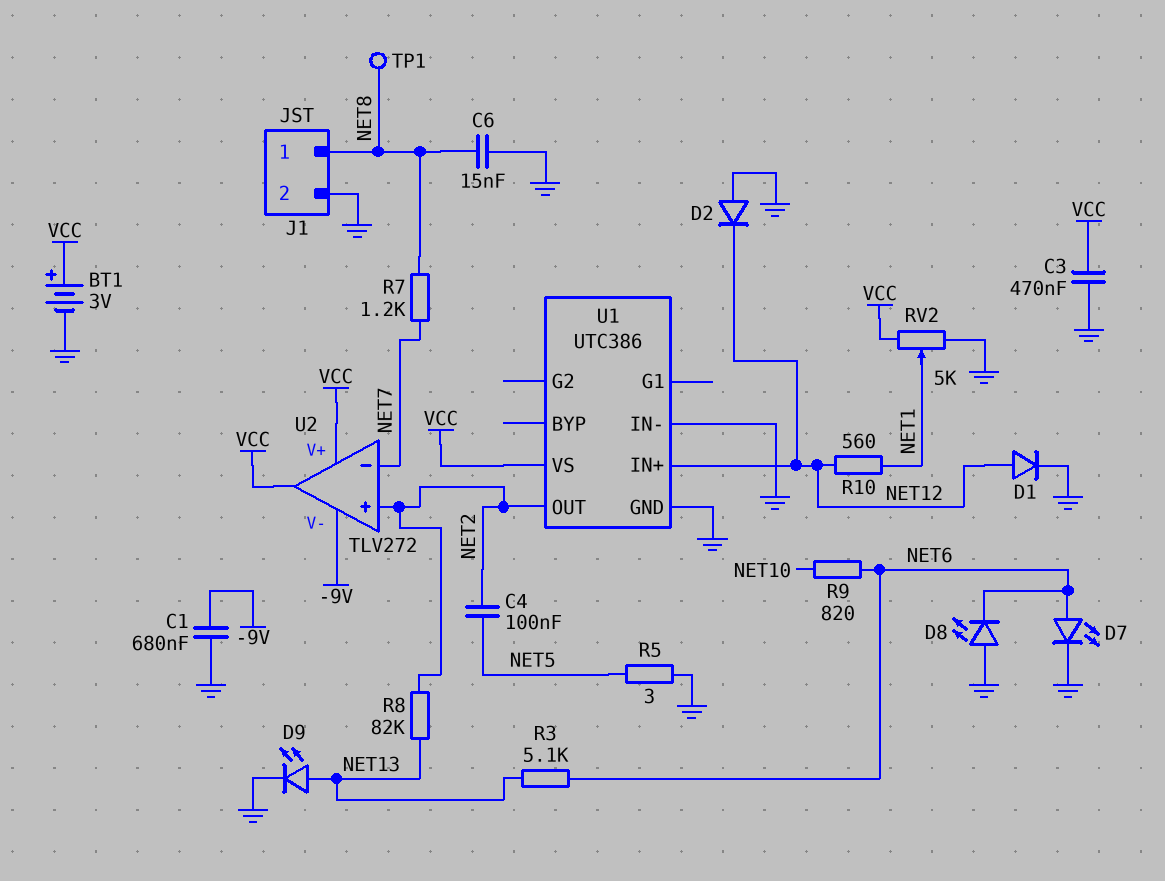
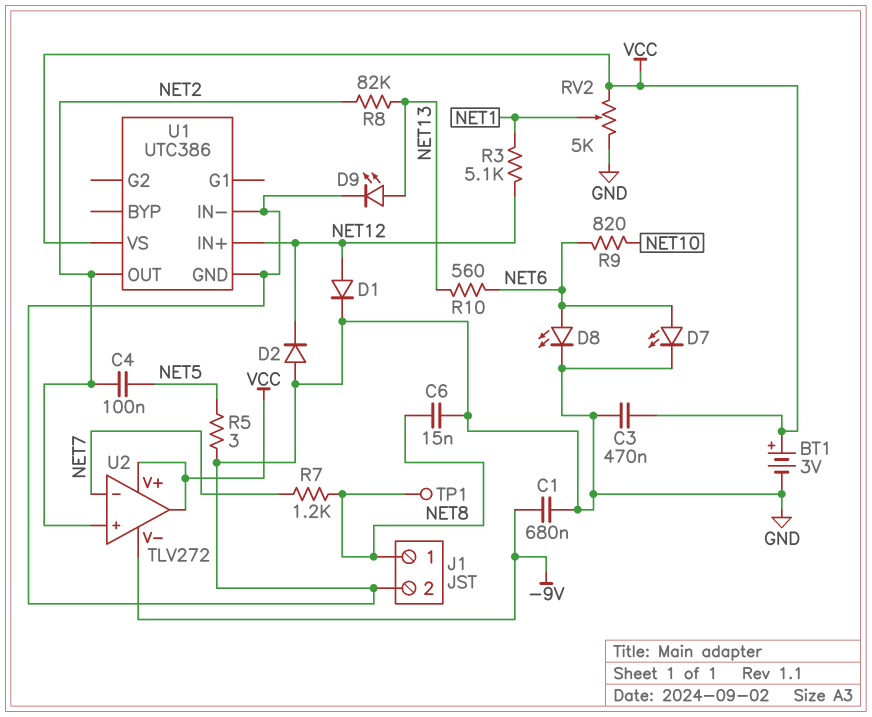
D8: LED (A GND, K NET6) -> LED (A NET6, K GND)
R3: 5.1k (NET6, NET13) -> 5.1k (NET1, NET12)
R10: 560 (NET1, NET12) -> 560 (NET6, NET13)

